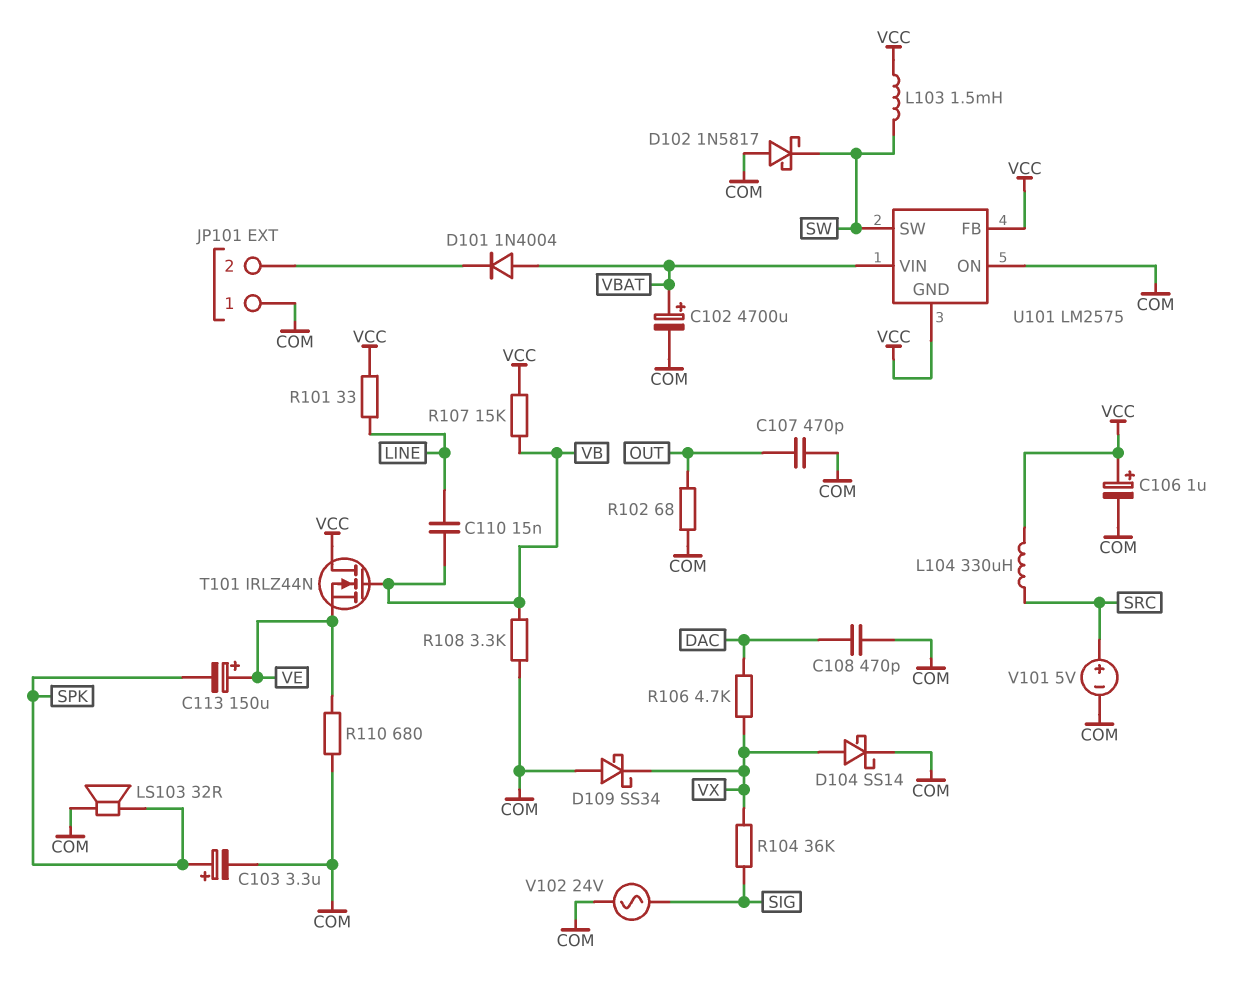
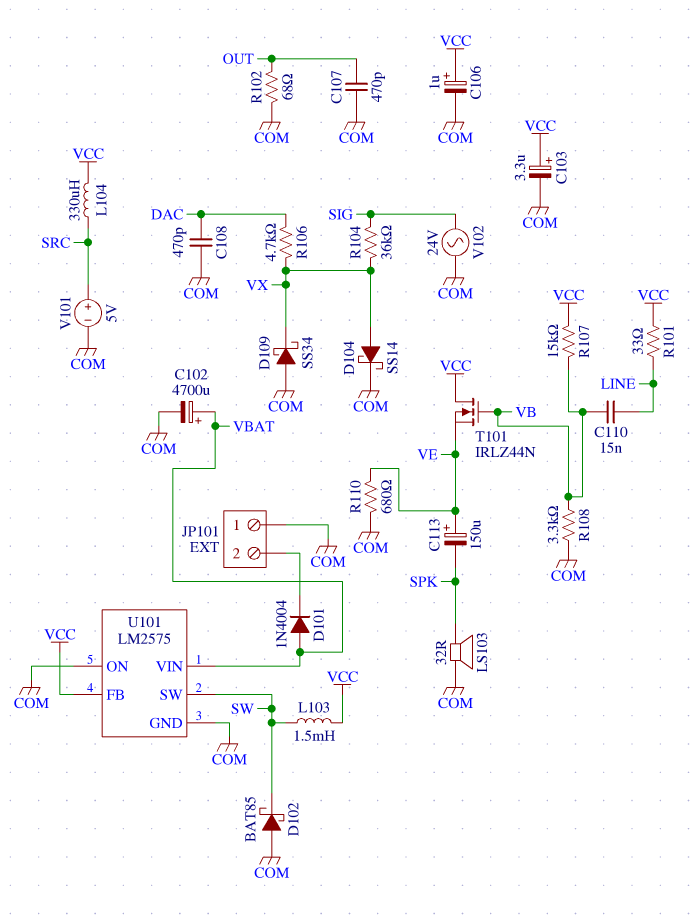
C103: 3.3uF (plus SPK, minus COM) -> 3.3uF (plus VCC, minus COM)
D102: schottky 1N5817 (A COM, K SW) -> schottky BAT85 (A COM, K SW)
U101 pin GND: VCC -> COM

